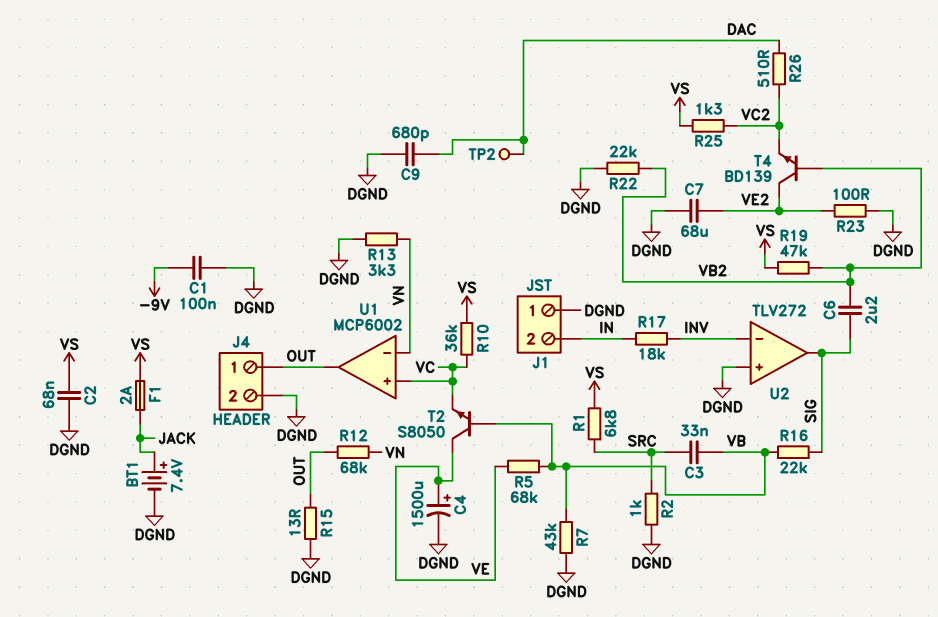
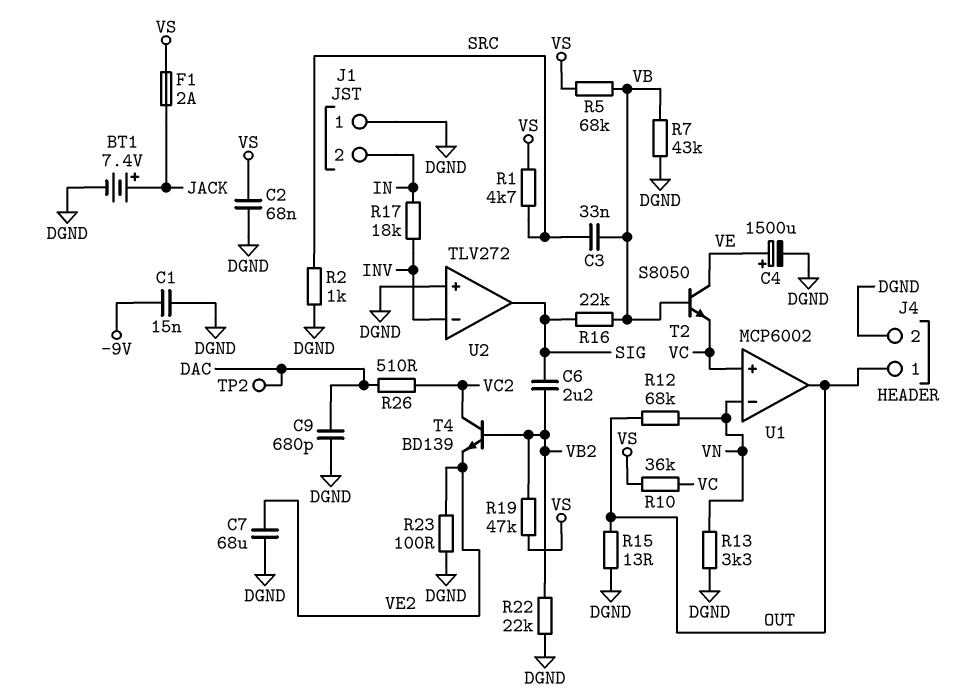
C1: 100nF (-9V, DGND) -> 15nF (-9V, DGND)
R1: 6.8k (SRC, VS) -> 4.7k (SRC, VS)
R5: 68k (VB, VE) -> 68k (VB, VS)
R25: 1.3k (VC2, VS) -> none
T4: NPN BD139 (B VB2, C VE2, E VC2) -> NPN BD139 (B VB2, C VC2, E VE2)

